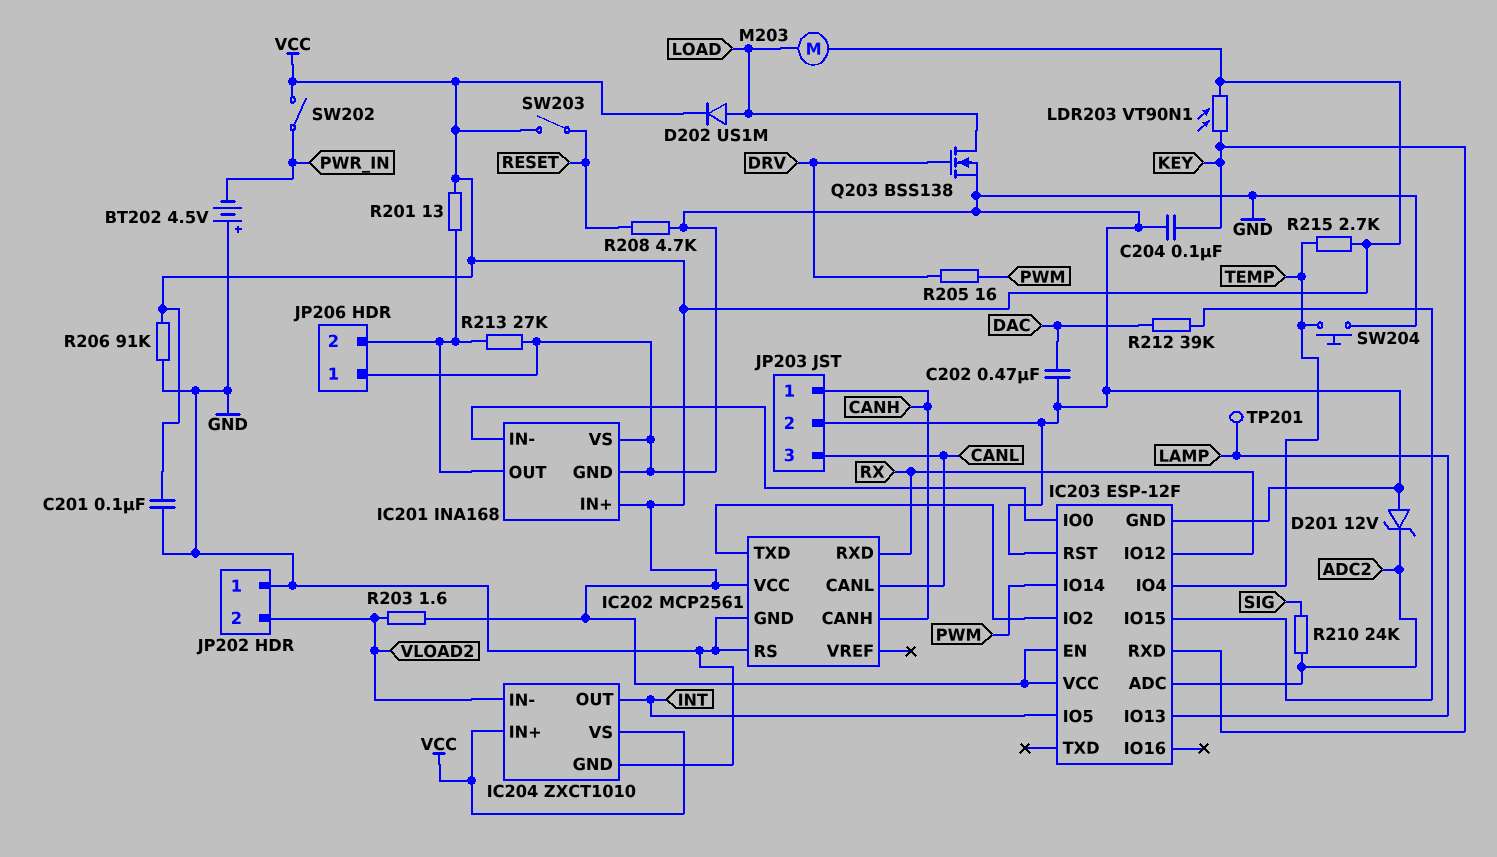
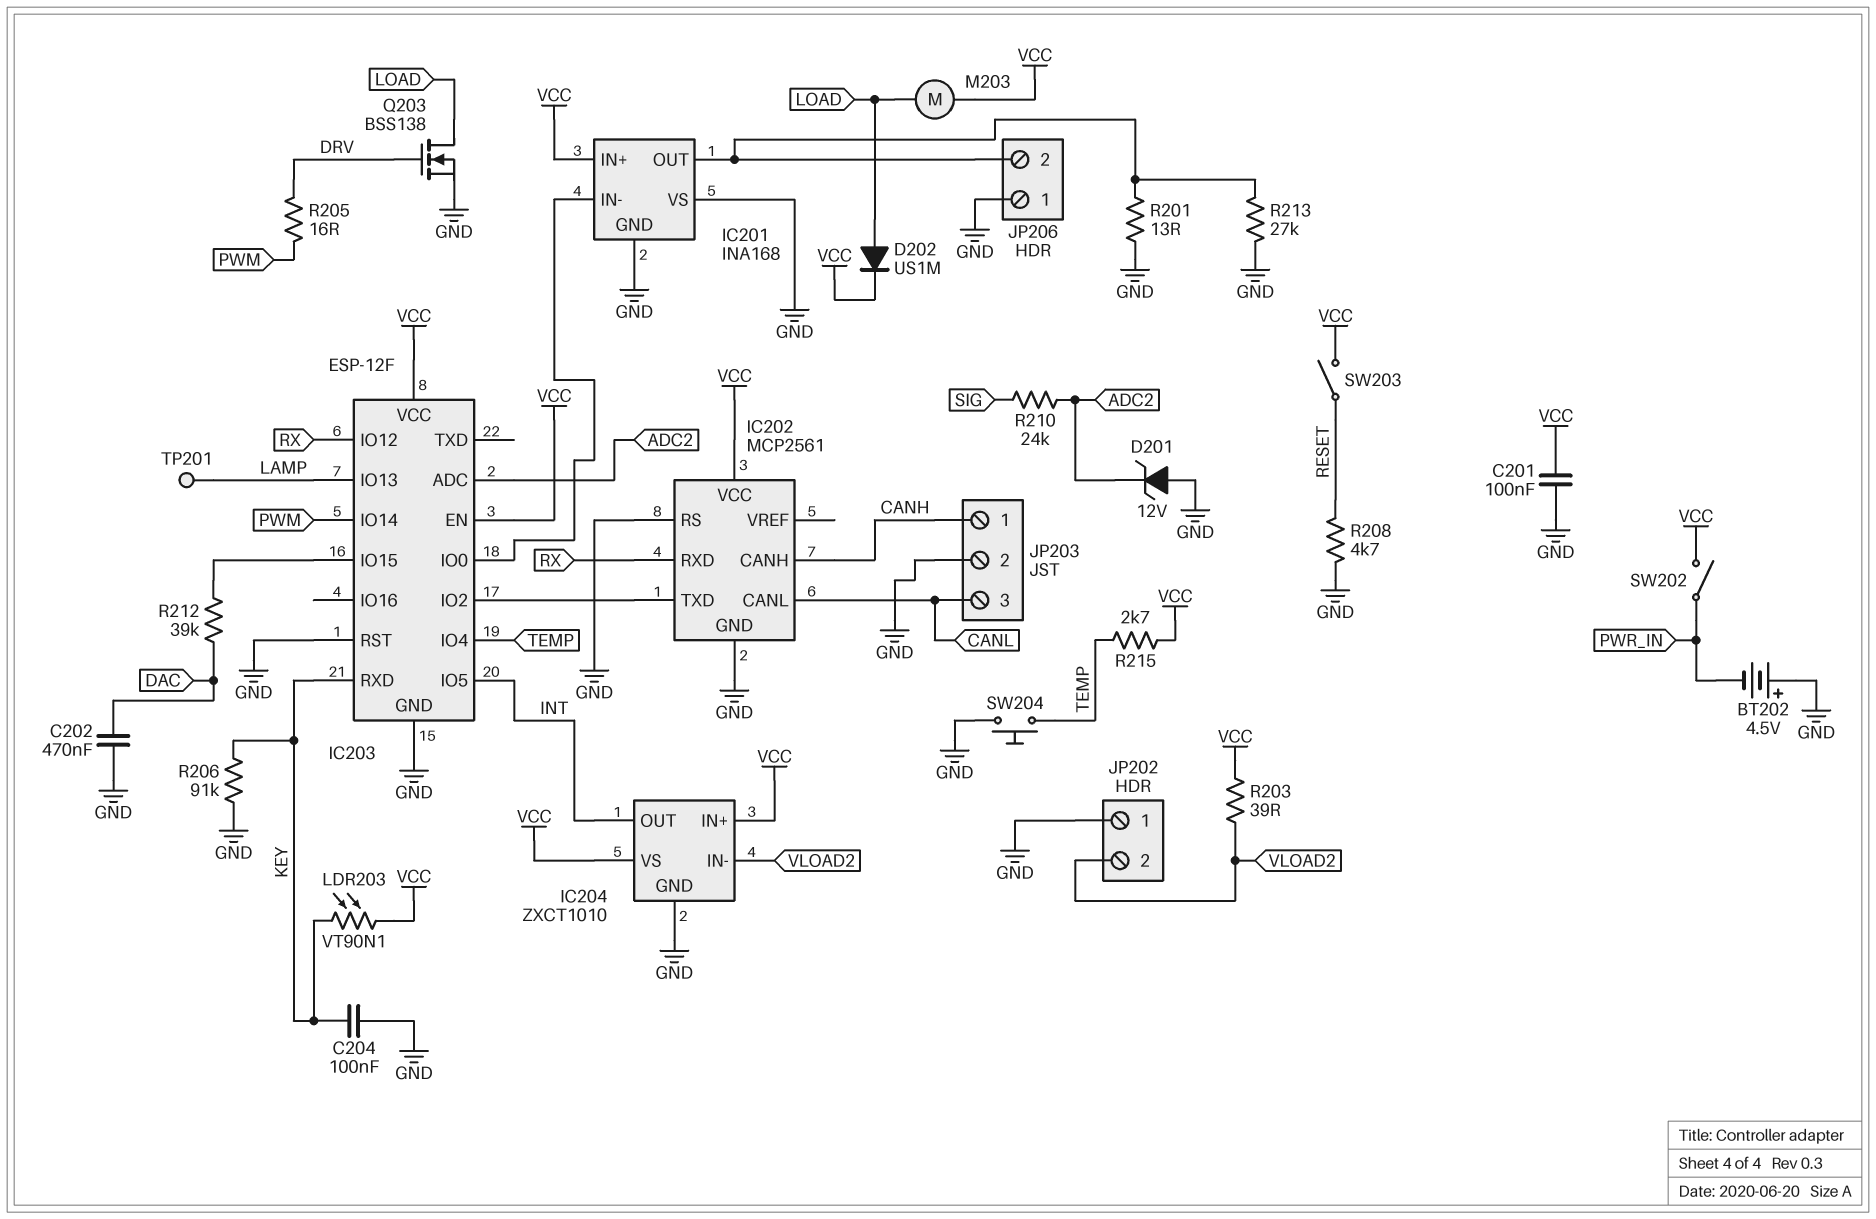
R201: 13 (IC201/OUT, VCC) -> 13 (GND, IC201/OUT)
R203: 1.6 (VCC, VLOAD2) -> 39 (VCC, VLOAD2)
R206: 91k (GND, VCC) -> 91k (GND, KEY)

